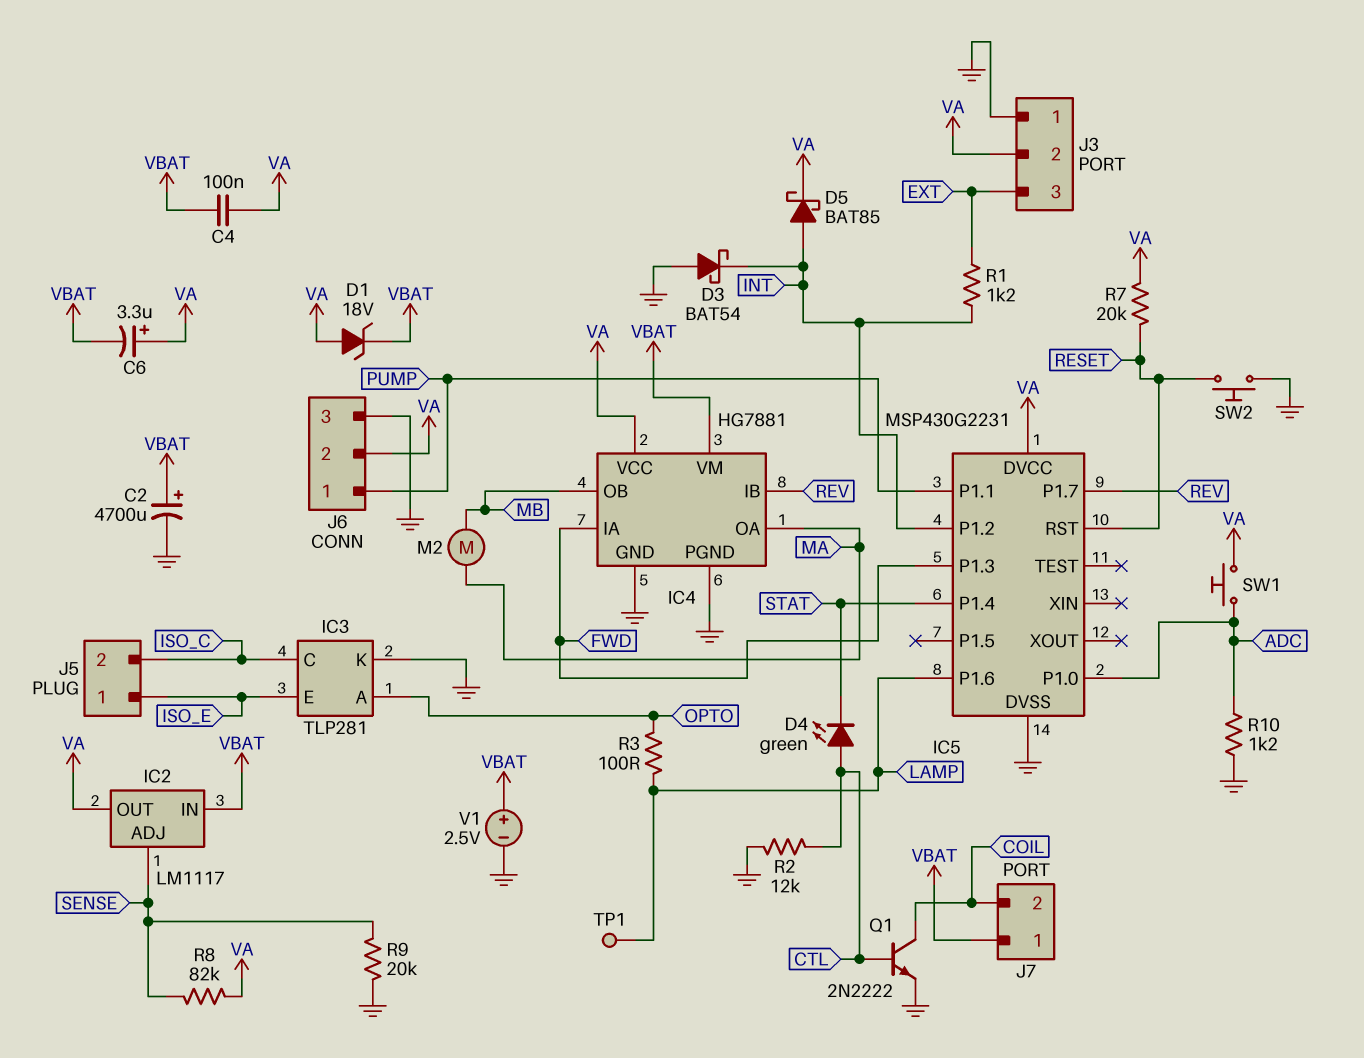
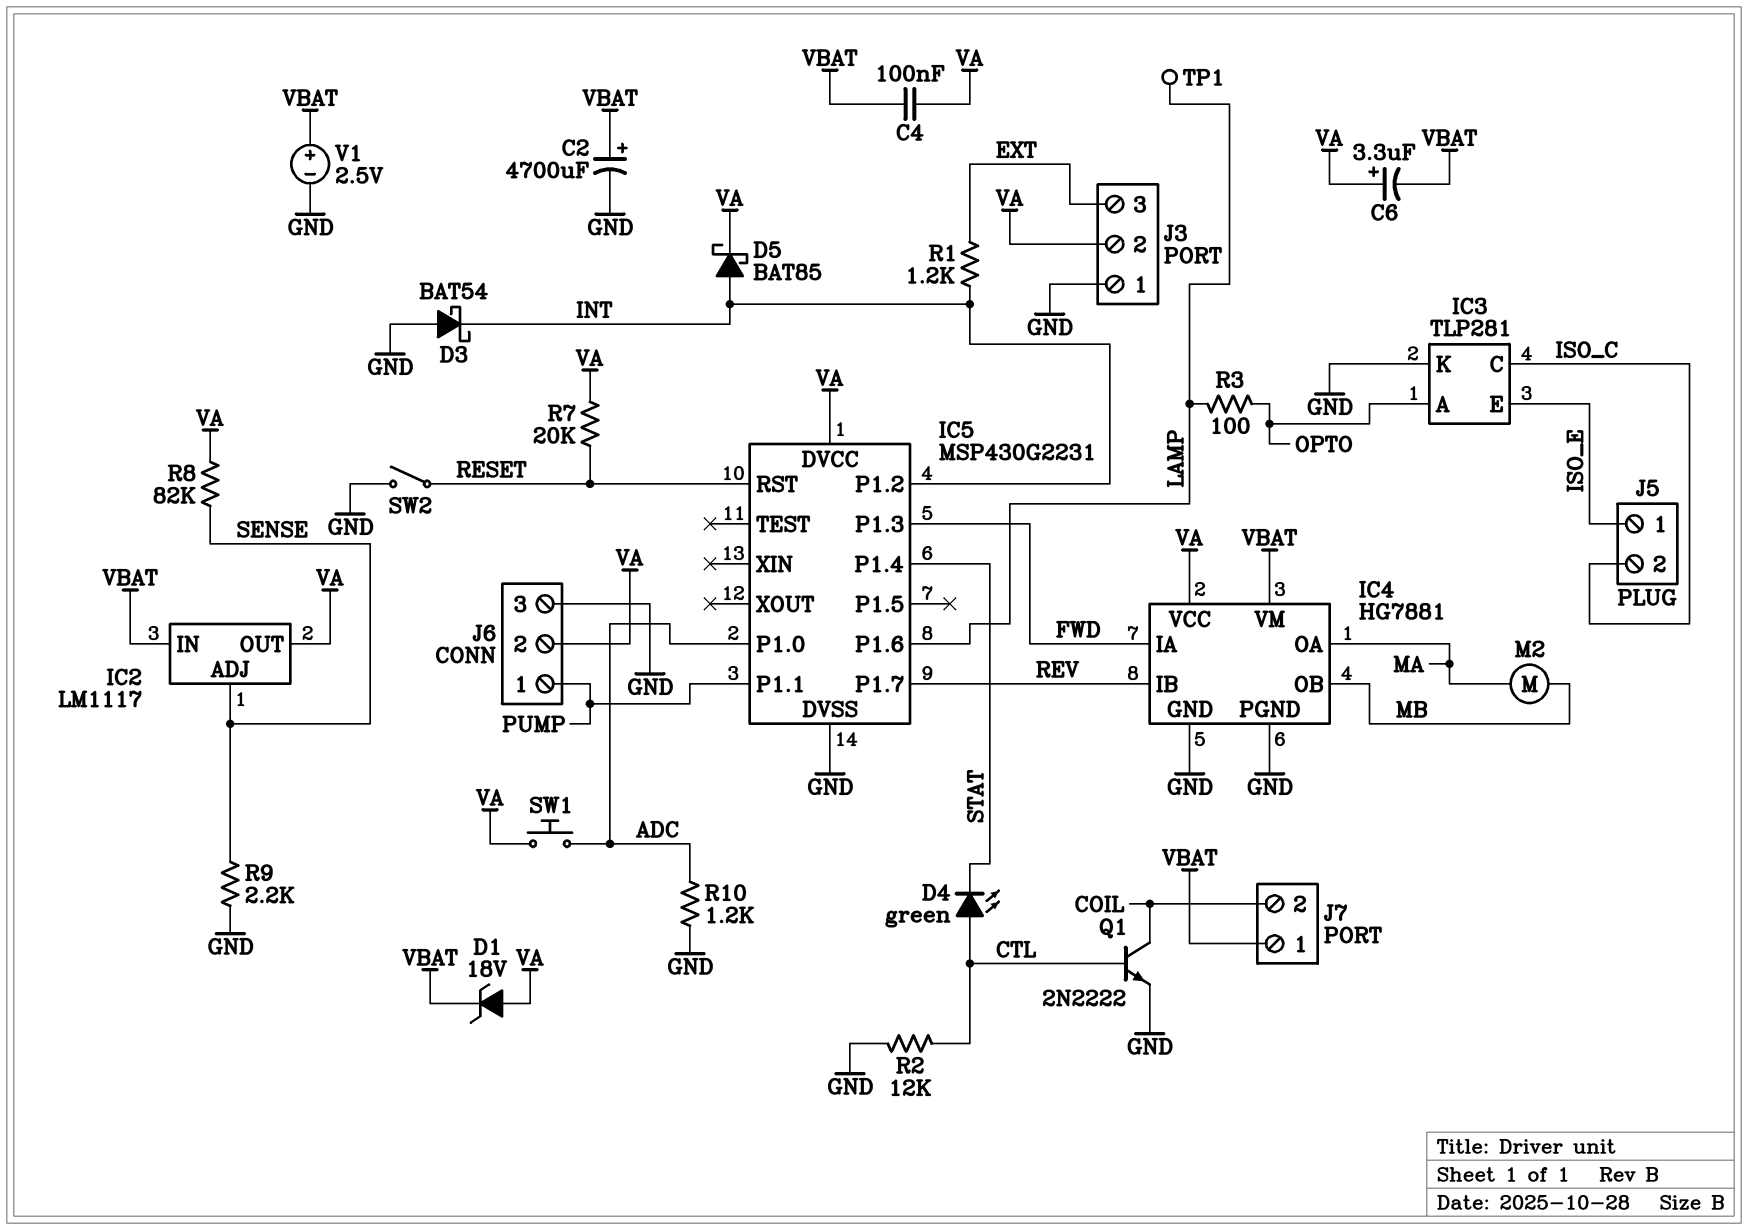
R9: 20k (GND, SENSE) -> 2.2k (GND, SENSE)
SW2: button (GND, RESET) -> switch (GND, RESET)

